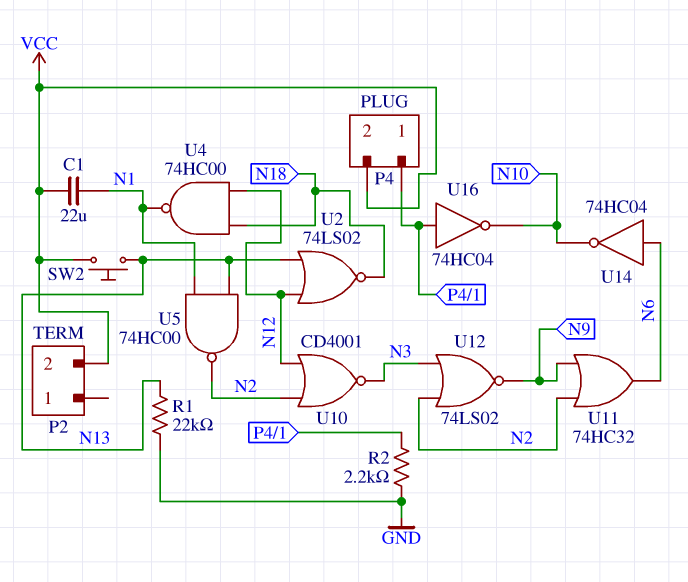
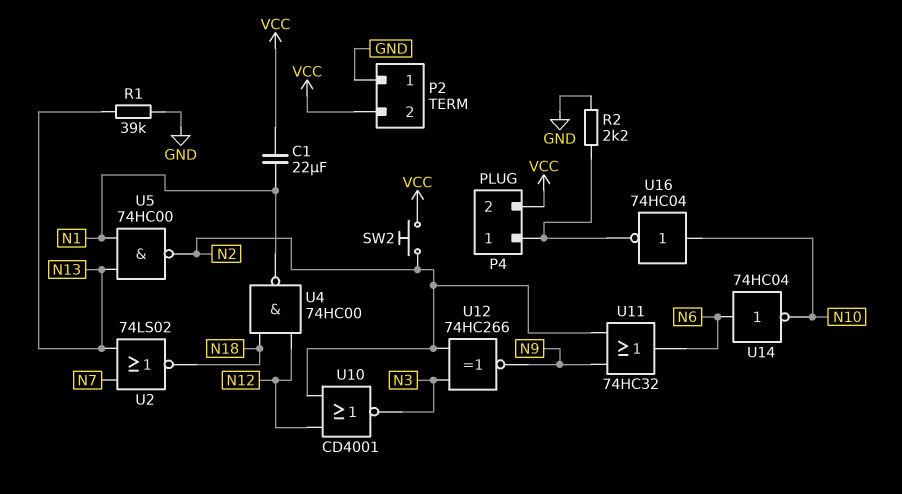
P2 pin 1: none -> GND
R1: 22k (GND, N13) -> 39k (GND, N13)
SW2: button (N13, VCC) -> button (N2, VCC)
U2: NOR 74LS02 (in N12, in N13, out N18) -> NOR 74LS02 (in N7, in N13, out N18)
U12: NOR 74LS02 (in N2, in N3, out N9) -> XNOR 74HC266 (in N2, in N3, out N9)
U16: NOT 74HC04 (in P4/1, out N10) -> NOT 74HC04 (in N10, out P4/1)

